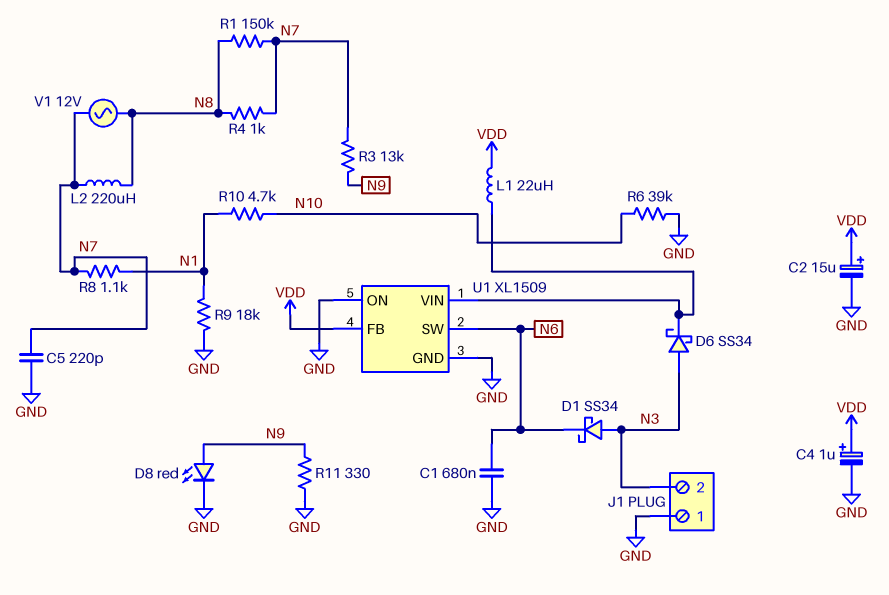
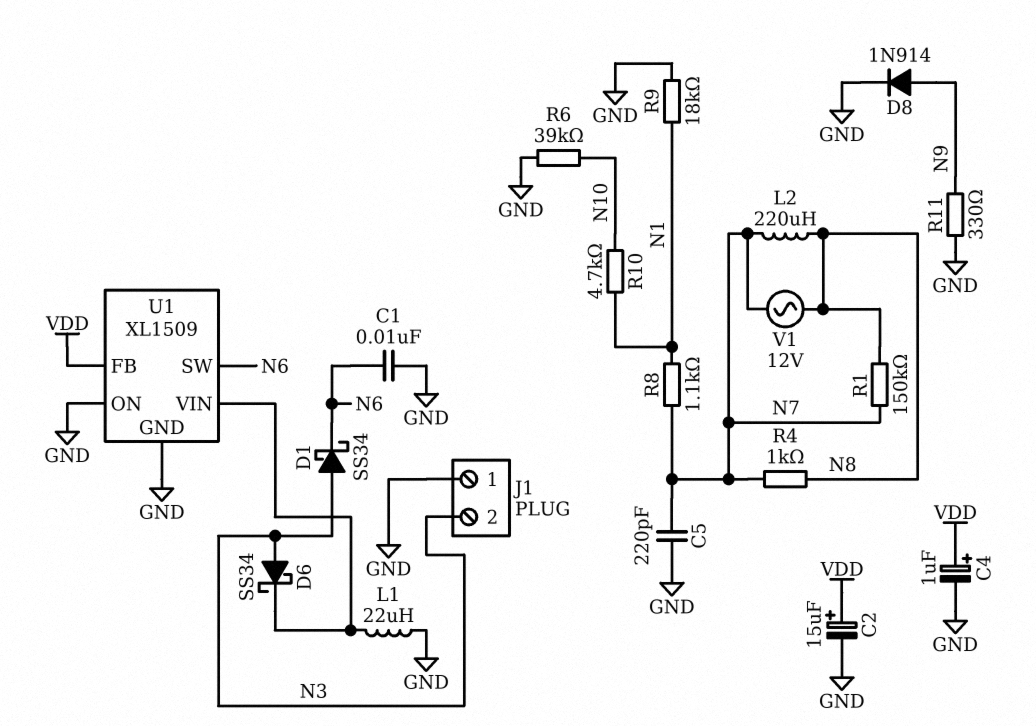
C1: 680nF (GND, N6) -> 10nF (GND, N6)
D8: LED red (A N9, K GND) -> diode 1N914 (A N9, K GND)
L1: 22uH (U1/VIN, VDD) -> 22uH (GND, U1/VIN)
R3: 13k (N7, N9) -> none

